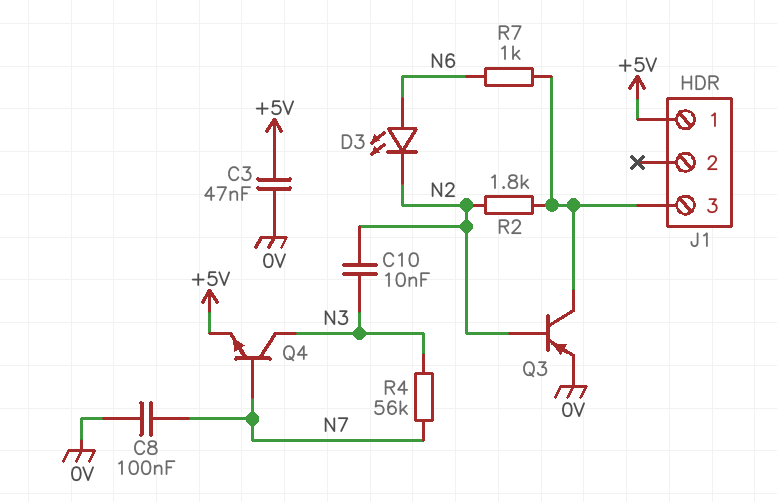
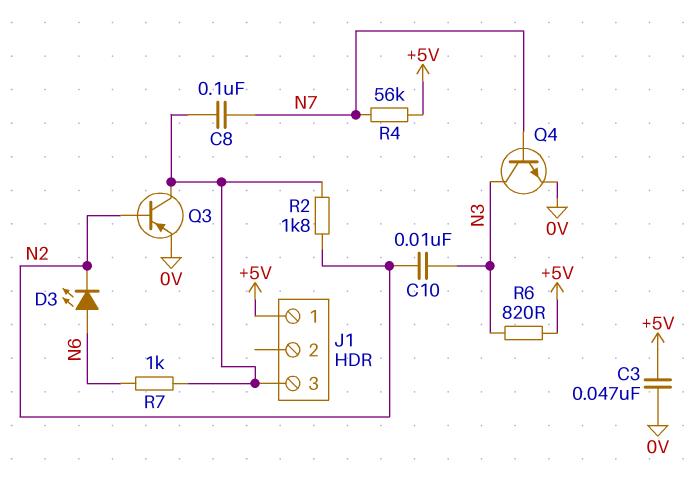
C8: 100nF (0V, N7) -> 100nF (J1/3, N7)
Q4: NPN (B N7, C N3, E +5V) -> NPN (B N7, C N3, E 0V)
R4: 56k (N3, N7) -> 56k (+5V, N7)
R6: none -> 820 (+5V, N3)

